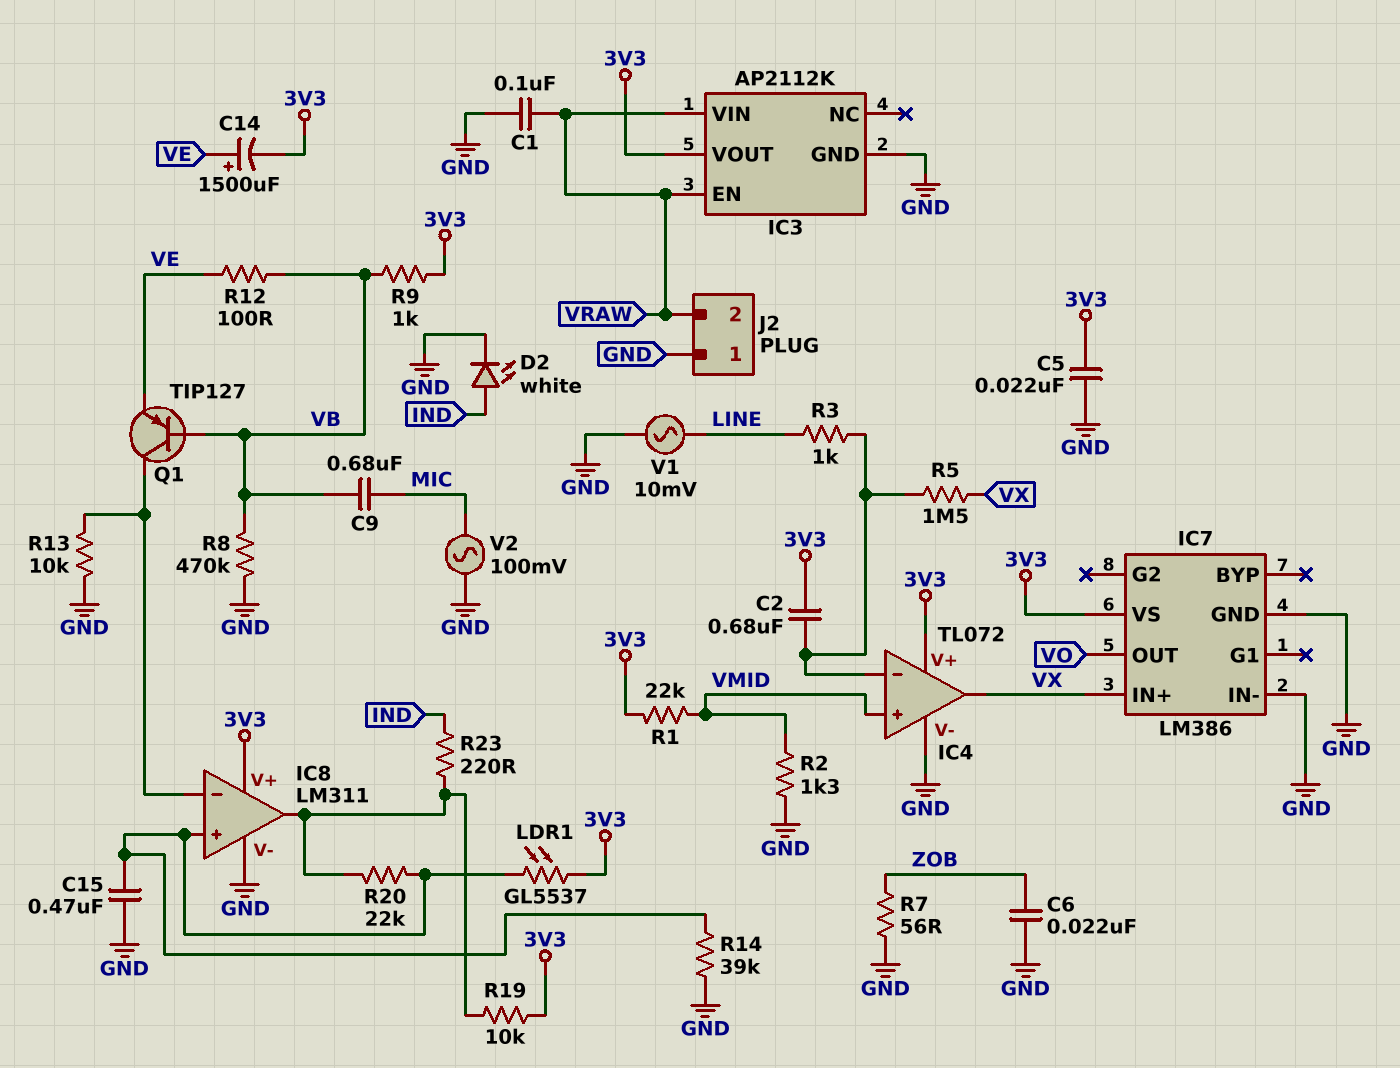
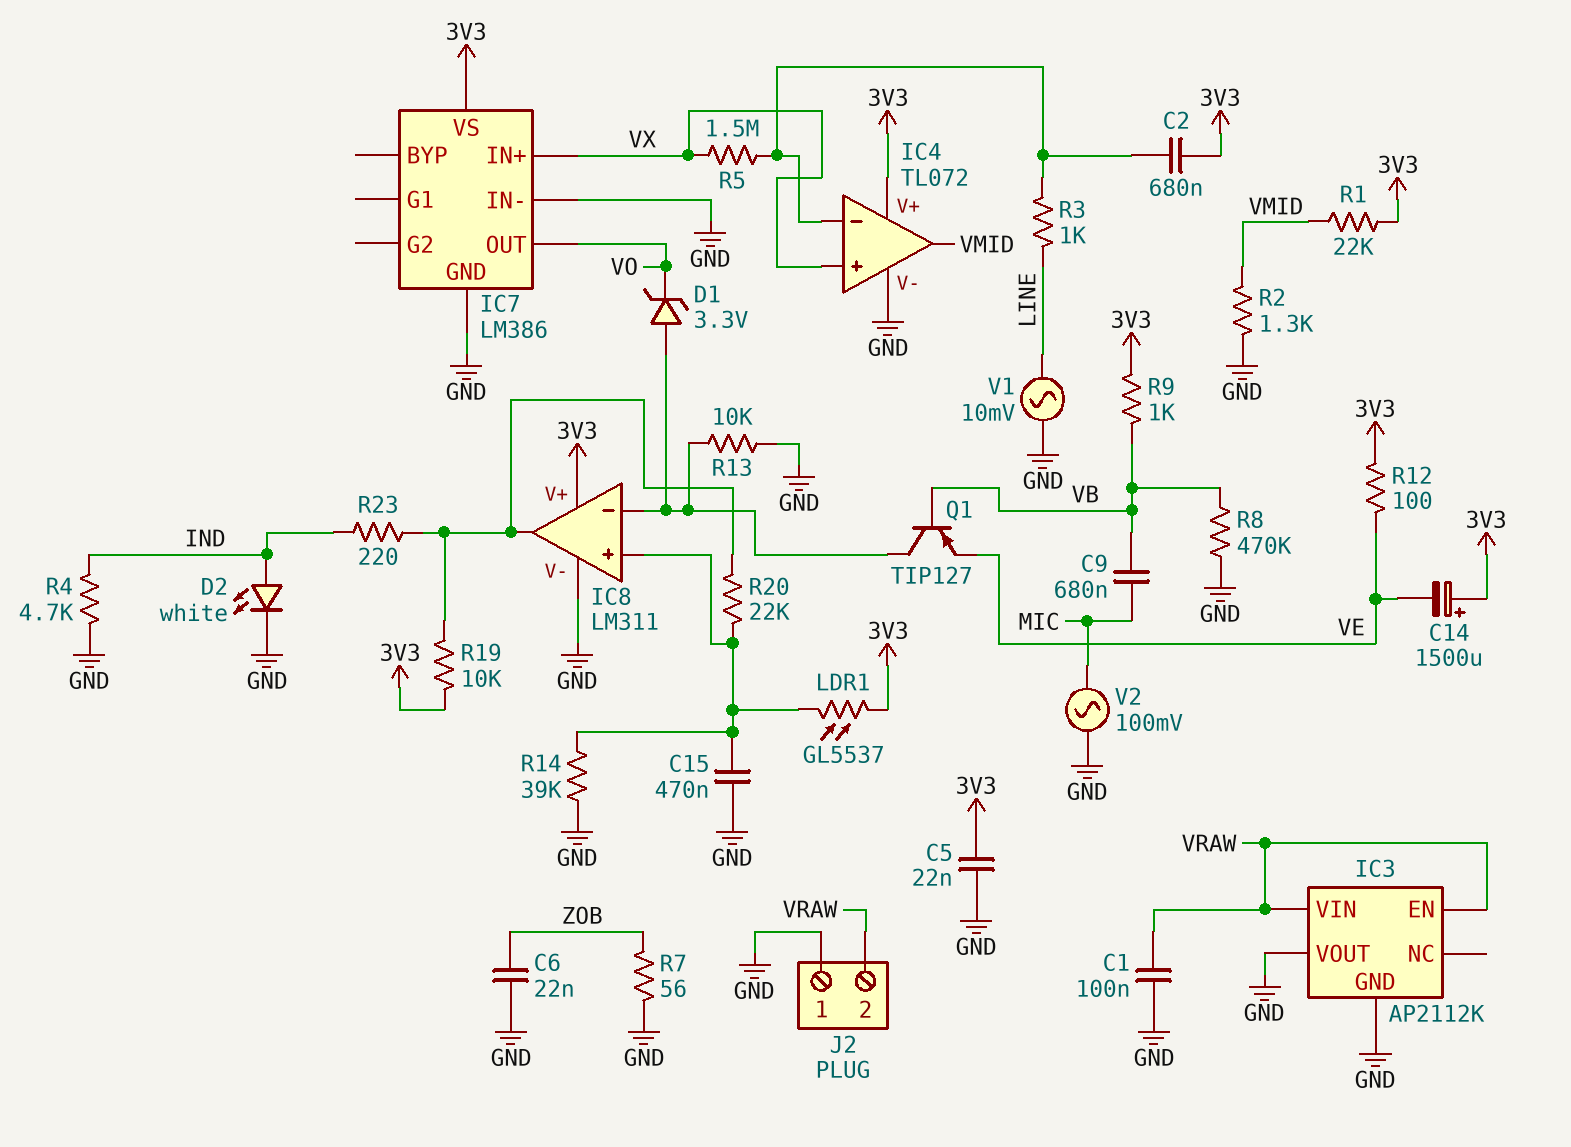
C14: 1500uF (plus VE, minus 3V3) -> 1500uF (plus 3V3, minus VE)
D1: none -> zener 3.3V (A IC8/in-, K VO)
IC3 pin VOUT: 3V3 -> GND
IC4 pin in+: VMID -> VX
IC4 pin out: VX -> VMID
R4: none -> 4.7k (GND, IND)
R12: 100 (VB, VE) -> 100 (3V3, VE)

